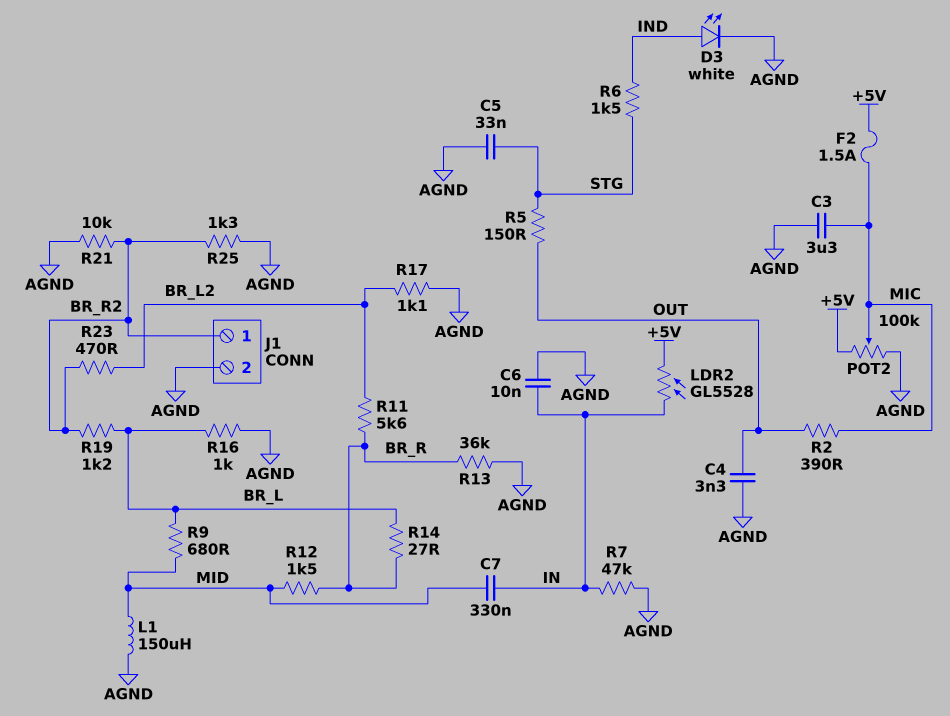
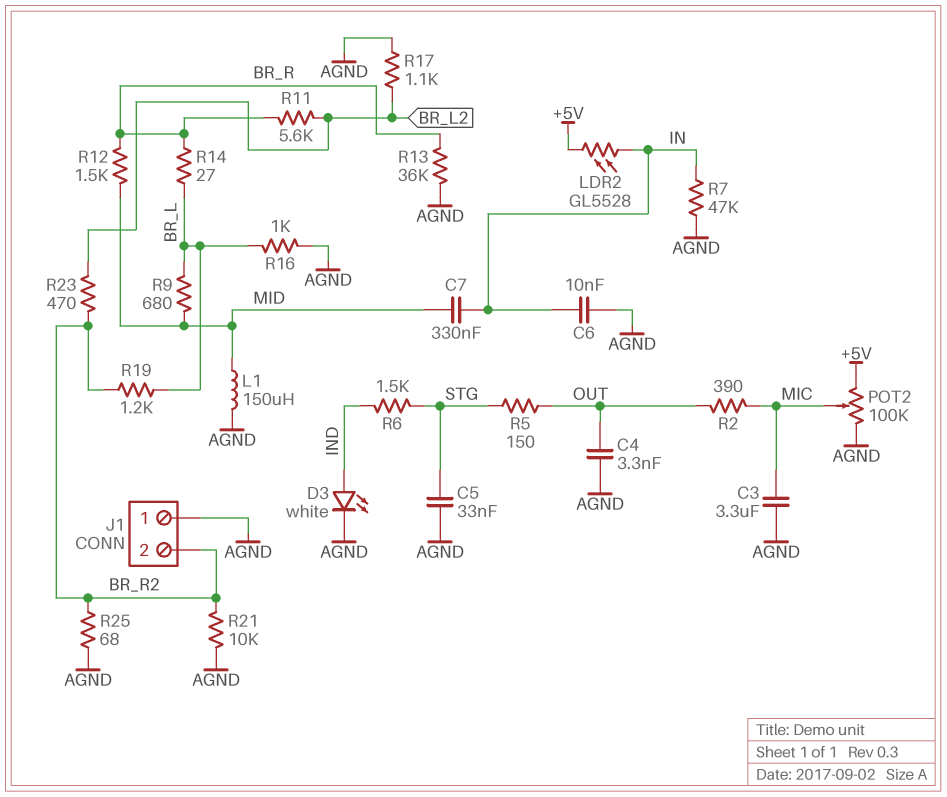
F2: 1.5A (+5V, MIC) -> none
J1 pin 1: BR_R2 -> AGND
J1 pin 2: AGND -> BR_R2
R25: 1.3k (AGND, BR_R2) -> 68 (AGND, BR_R2)

